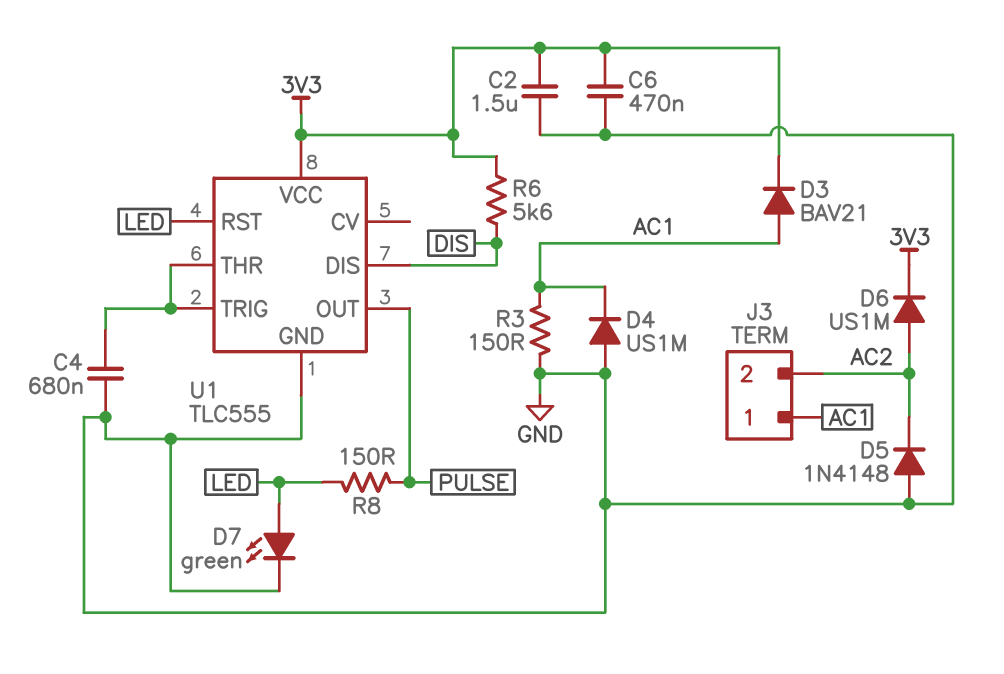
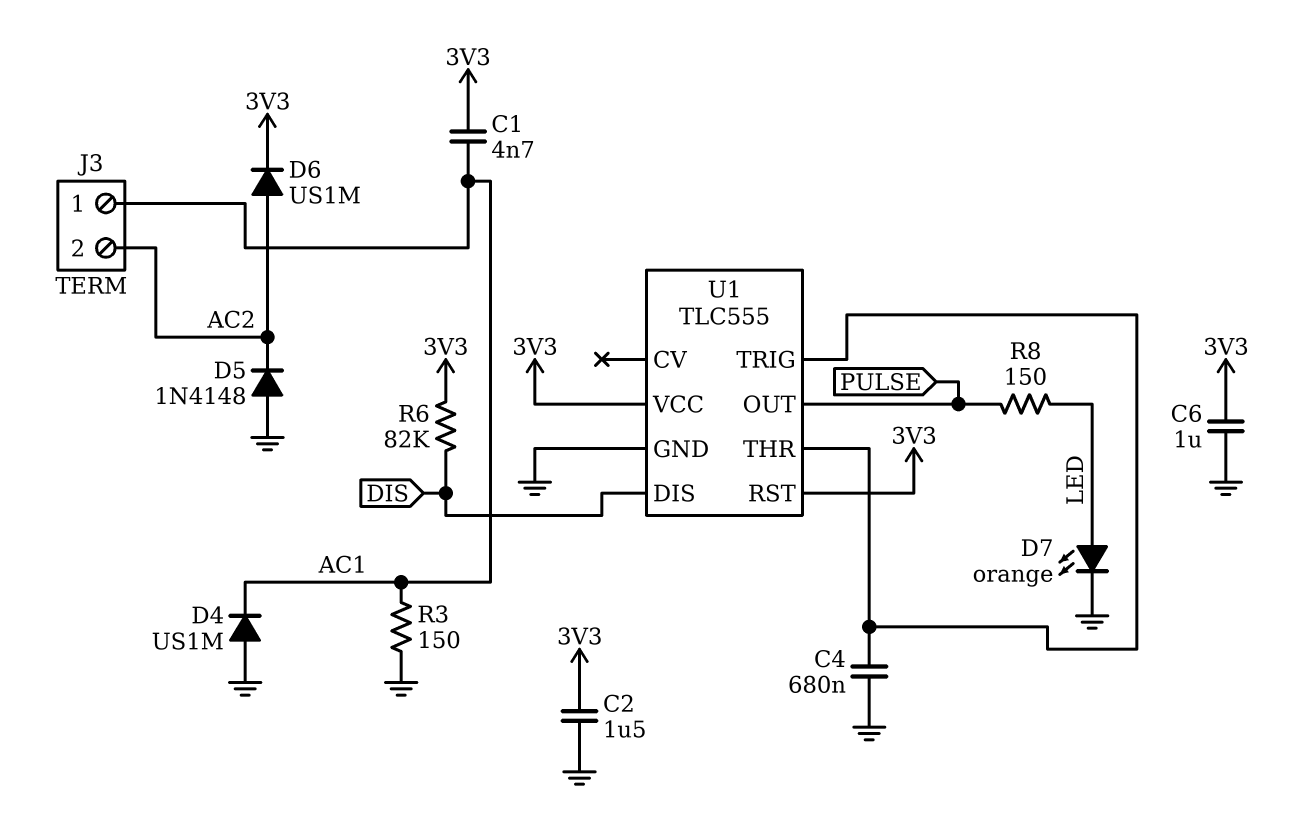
C1: none -> 4.7nF (3V3, AC1)
C6: 470nF (3V3, GND) -> 1uF (3V3, GND)
D3: diode BAV21 (A AC1, K 3V3) -> none
D7: LED green (A LED, K GND) -> LED orange (A LED, K GND)
R6: 5.6k (3V3, DIS) -> 82k (3V3, DIS)
U1 pin RST: LED -> 3V3

